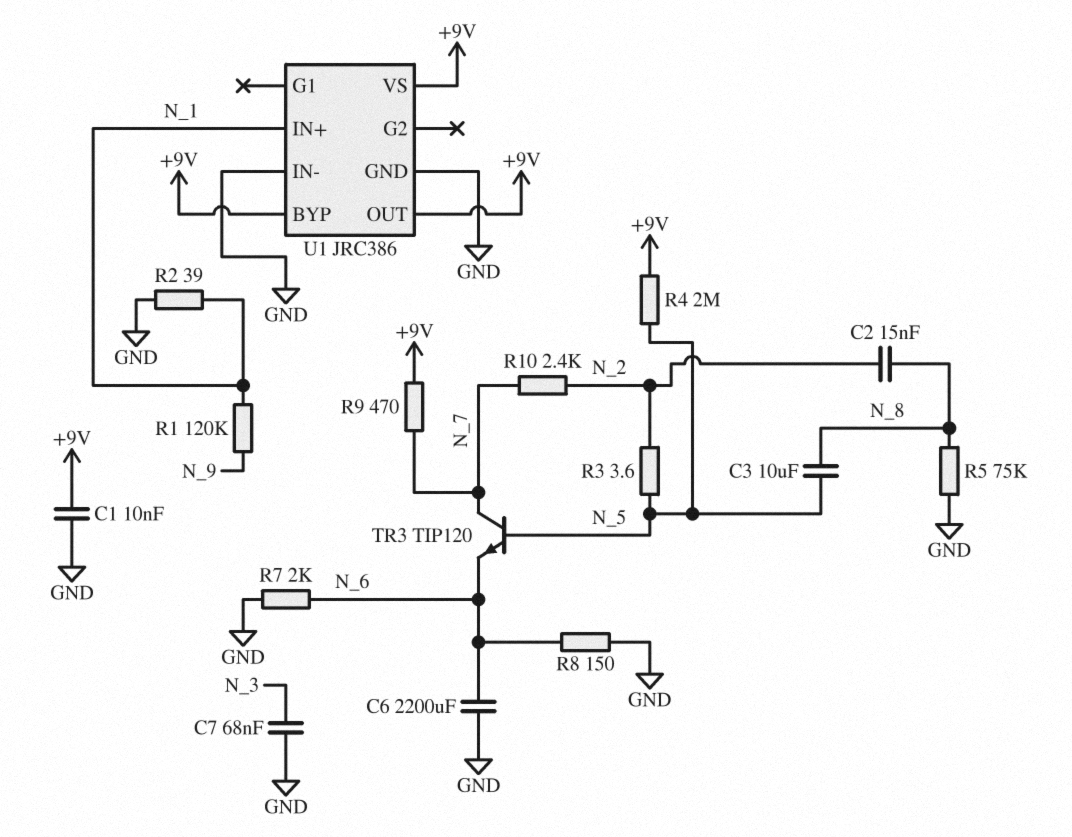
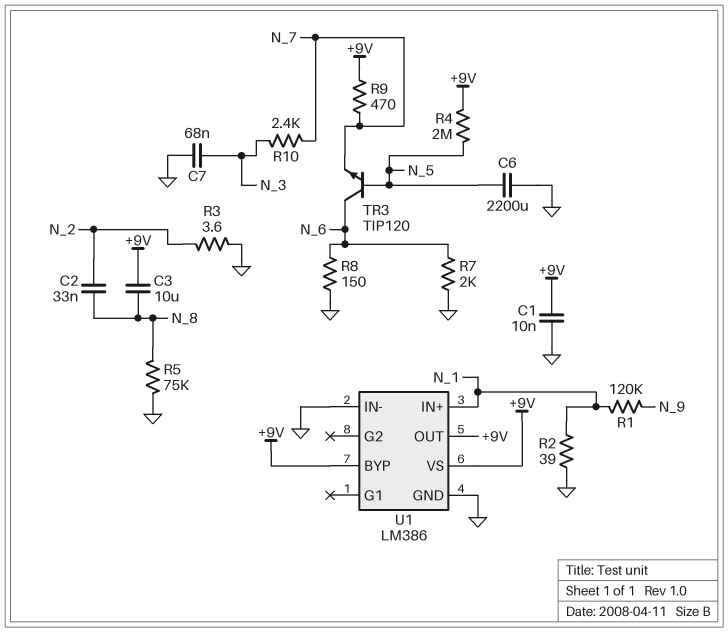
C2: 15nF (N_2, N_8) -> 33nF (N_2, N_8)
C3: 10uF (N_5, N_8) -> 10uF (+9V, N_8)
C6: 2200uF (GND, N_6) -> 2200uF (GND, N_5)
R3: 3.6 (N_2, N_5) -> 3.6 (GND, N_2)
R10: 2.4k (N_2, N_7) -> 2.4k (N_3, N_7)
TR3: NPN TIP120 (B N_5, C N_7, E N_6) -> NPN TIP120 (B N_5, C N_6, E N_7)
U1: JRC386 -> LM386

